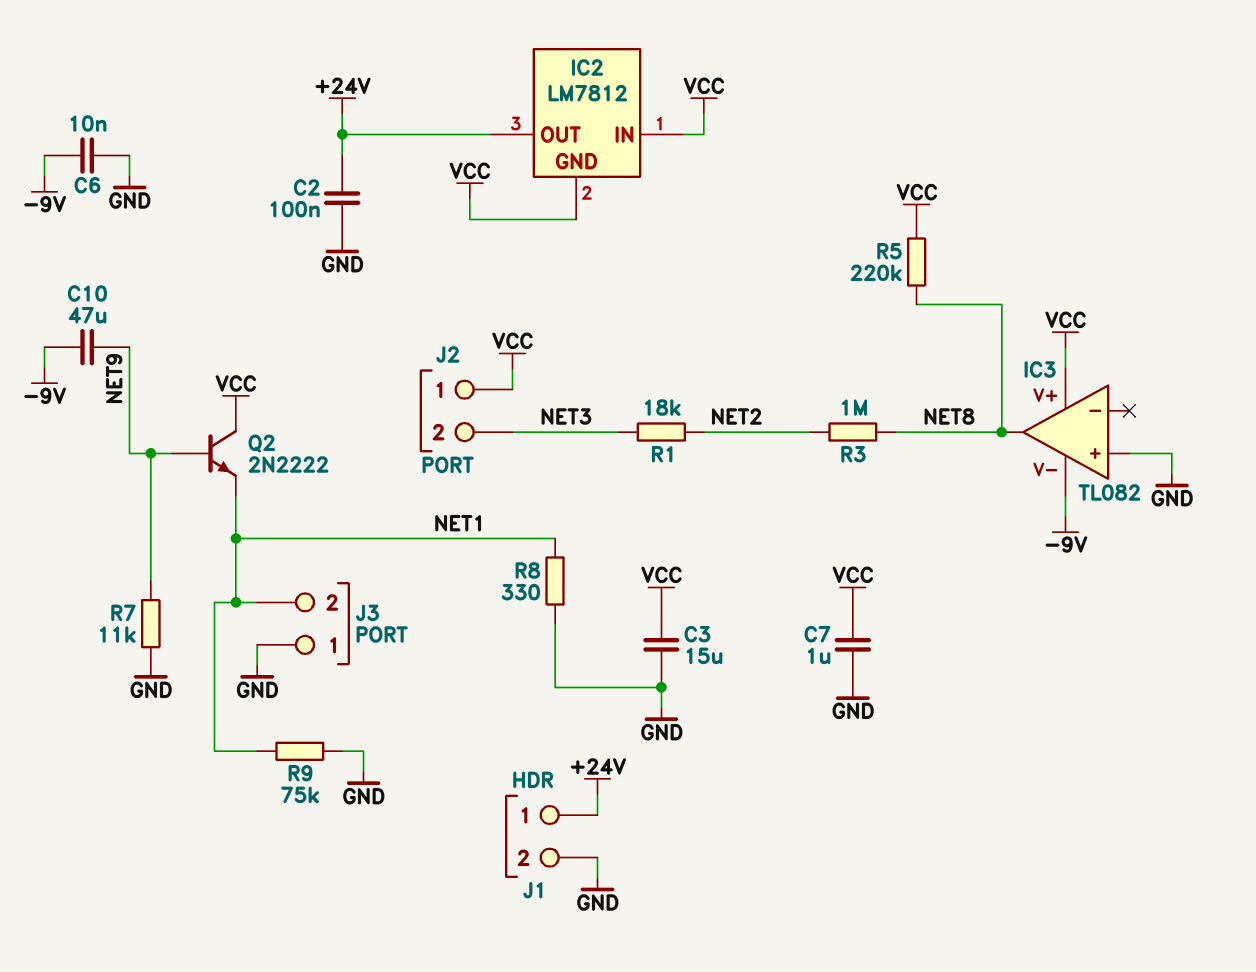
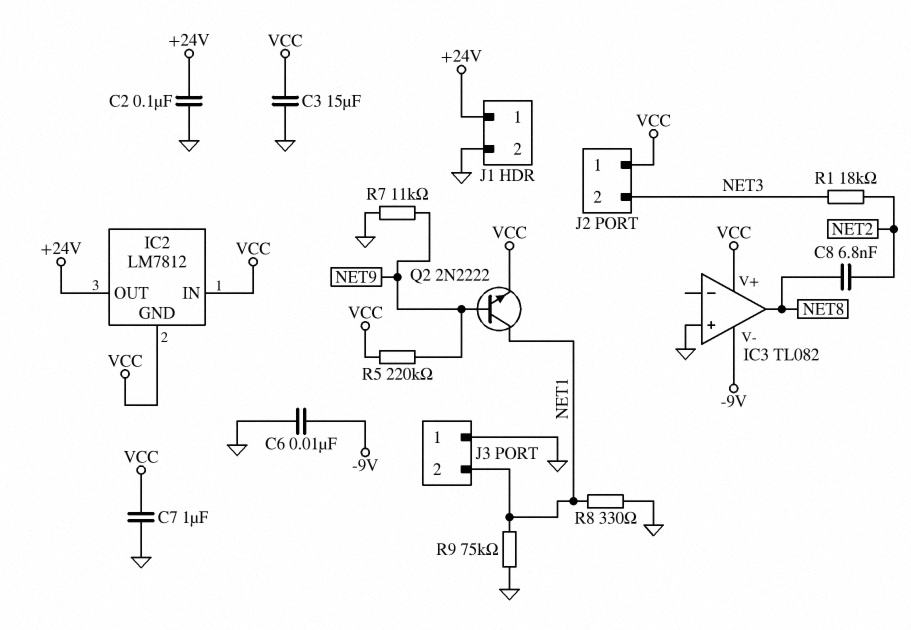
C8: none -> 6.8nF (NET2, NET8)
C10: 47uF (-9V, NET9) -> none
Q2: NPN 2N2222 (B NET9, C VCC, E NET1) -> NPN 2N2222 (B NET9, C NET1, E VCC)
R3: 1M (NET2, NET8) -> none
R5: 220k (NET8, VCC) -> 220k (NET9, VCC)

